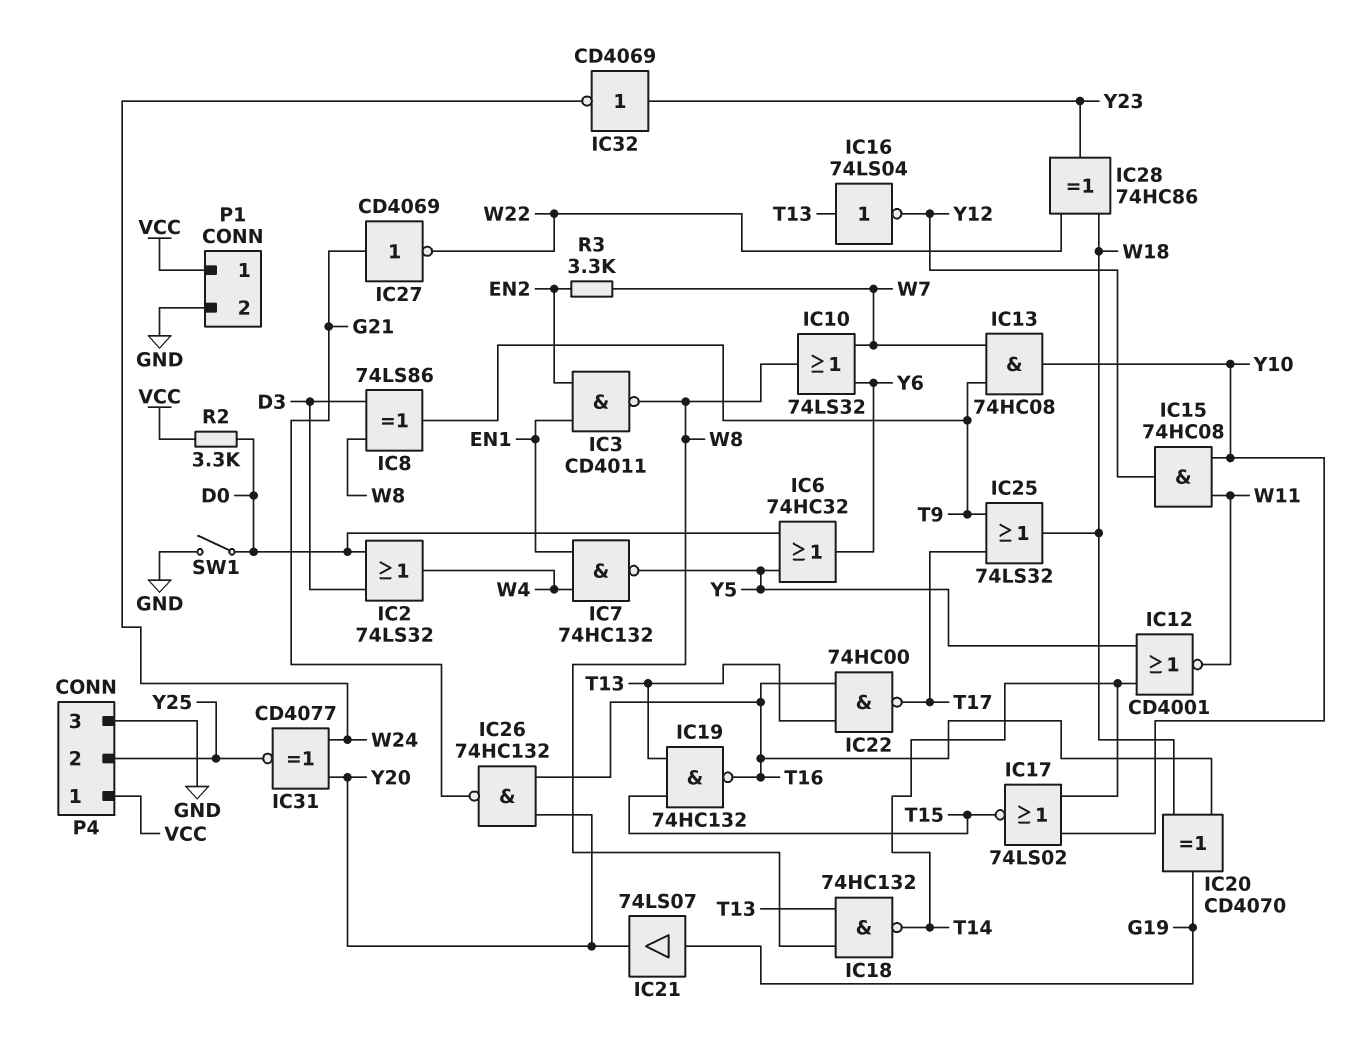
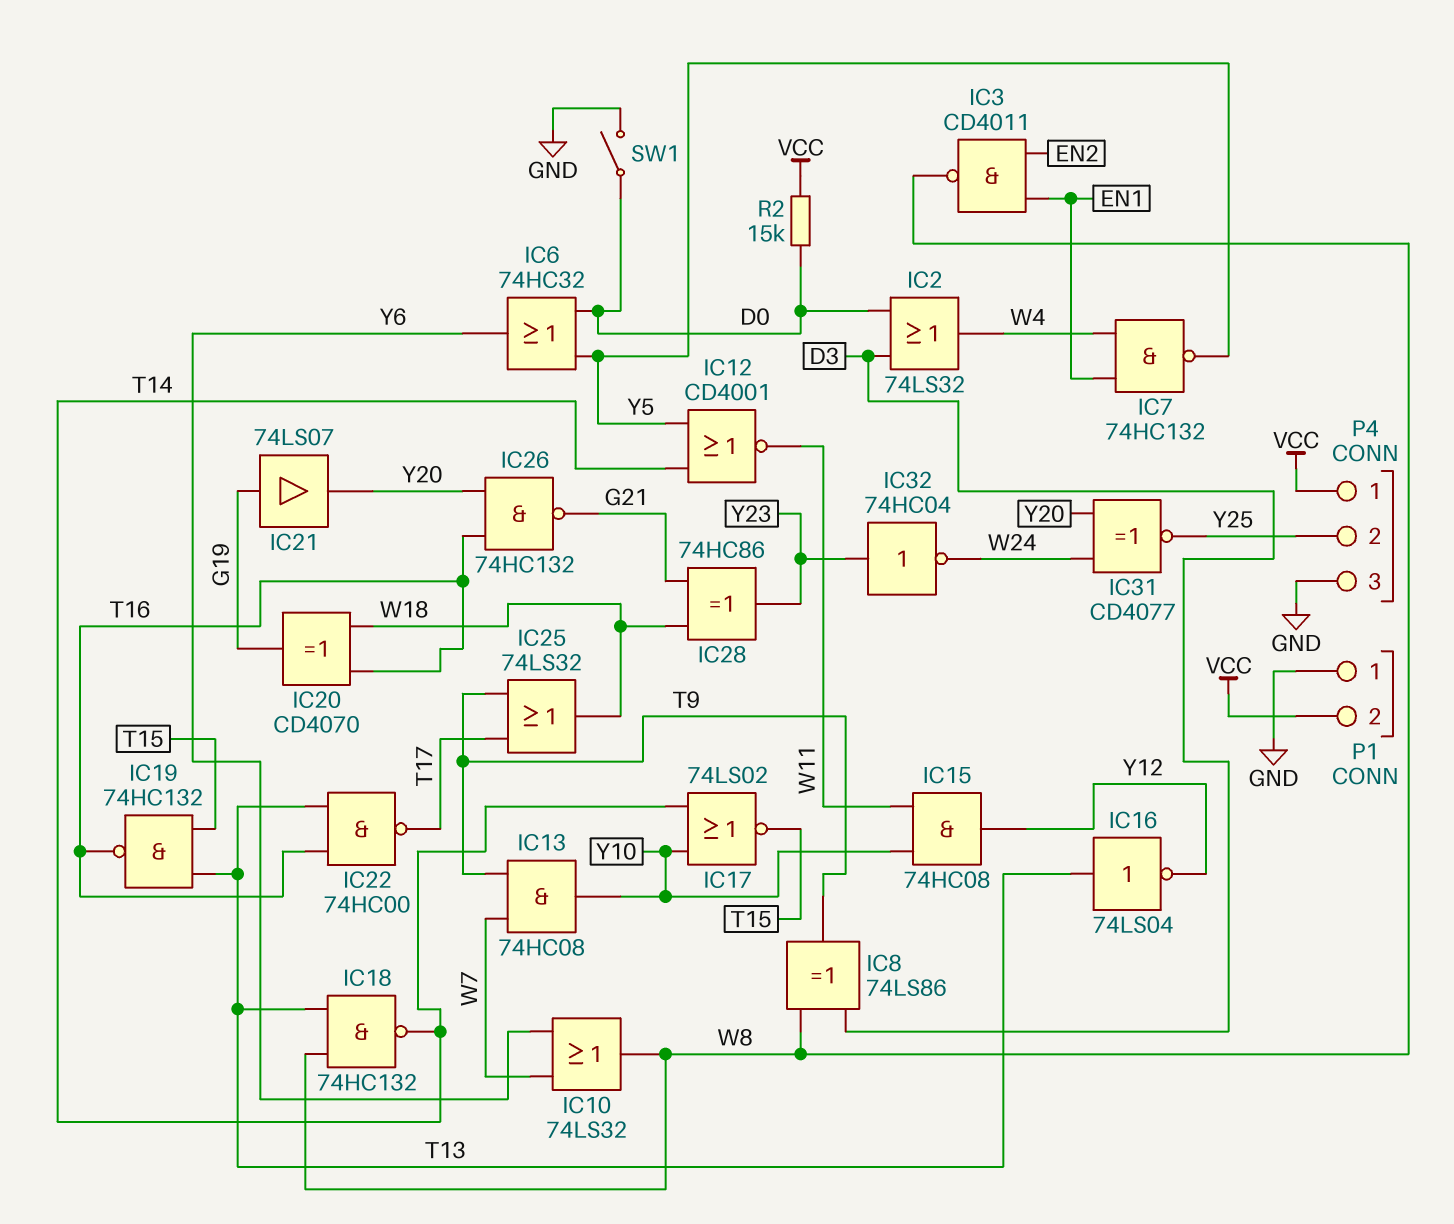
IC27: NOT CD4069 (in G21, out W22) -> none
IC28: XOR 74HC86 (in W18, in W22, out Y23) -> XOR 74HC86 (in G21, in W18, out Y23)
IC32: NOT CD4069 (in Y23, out W24) -> NOT 74HC04 (in Y23, out W24)
P1 pin 1: VCC -> GND
P1 pin 2: GND -> VCC
R2: 3.3k (D0, VCC) -> 15k (D0, VCC)
R3: 3.3k (EN2, W7) -> none

